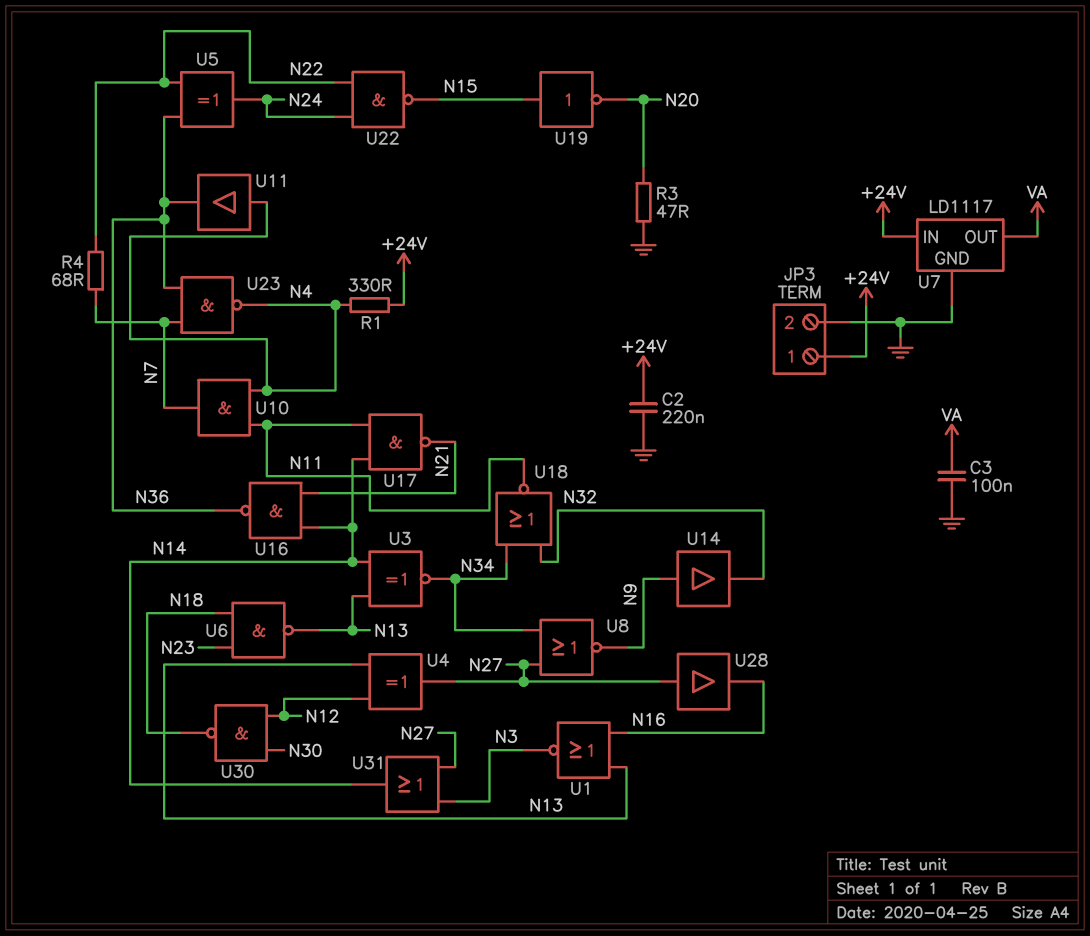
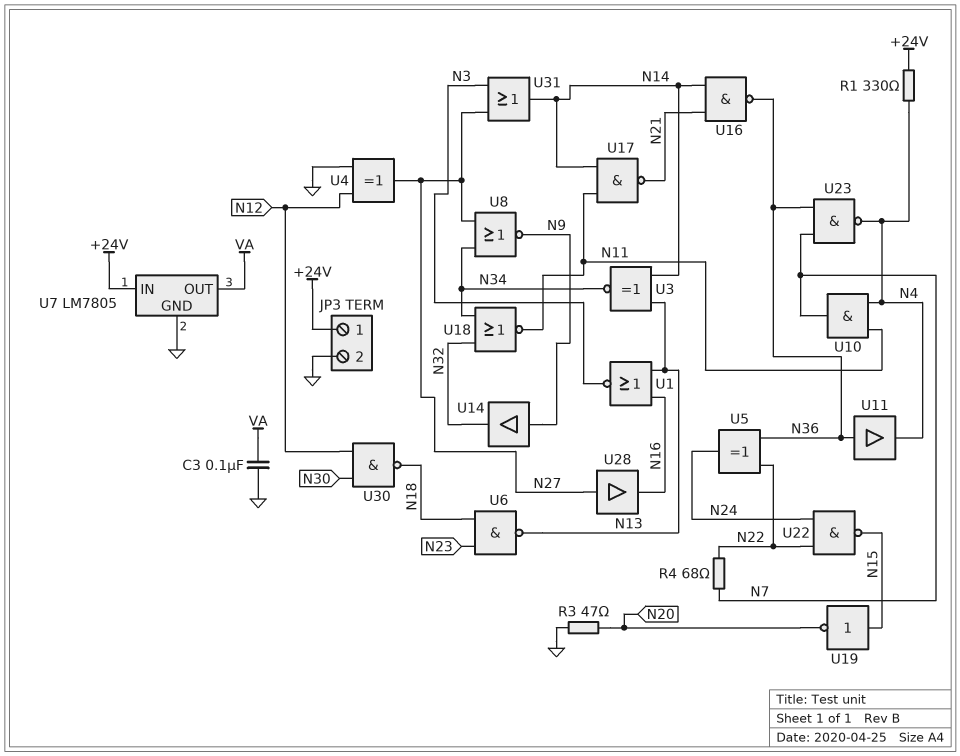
C2: 220nF (+24V, GND) -> none
U4: XOR (in N12, in N13, out N27) -> XOR (in GND, in N12, out N27)
U7: LD1117 -> LM7805
U11: buffer (in N4, out N36) -> buffer (in N36, out N4)

